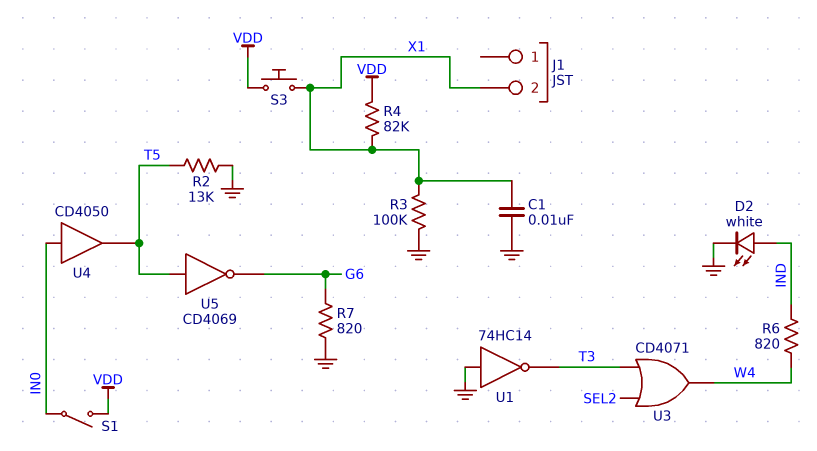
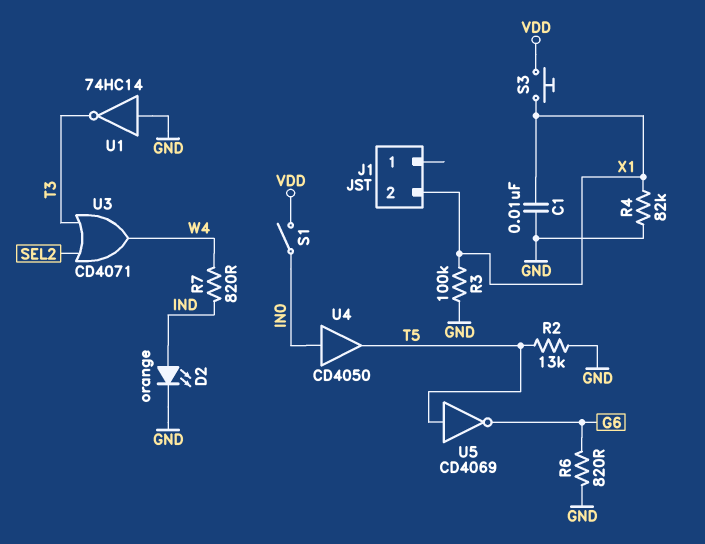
D2: LED white (A IND, K GND) -> LED orange (A IND, K GND)
R4: 82k (VDD, X1) -> 82k (GND, X1)
R6: 820 (IND, W4) -> 820 (G6, GND)
R7: 820 (G6, GND) -> 820 (IND, W4)

